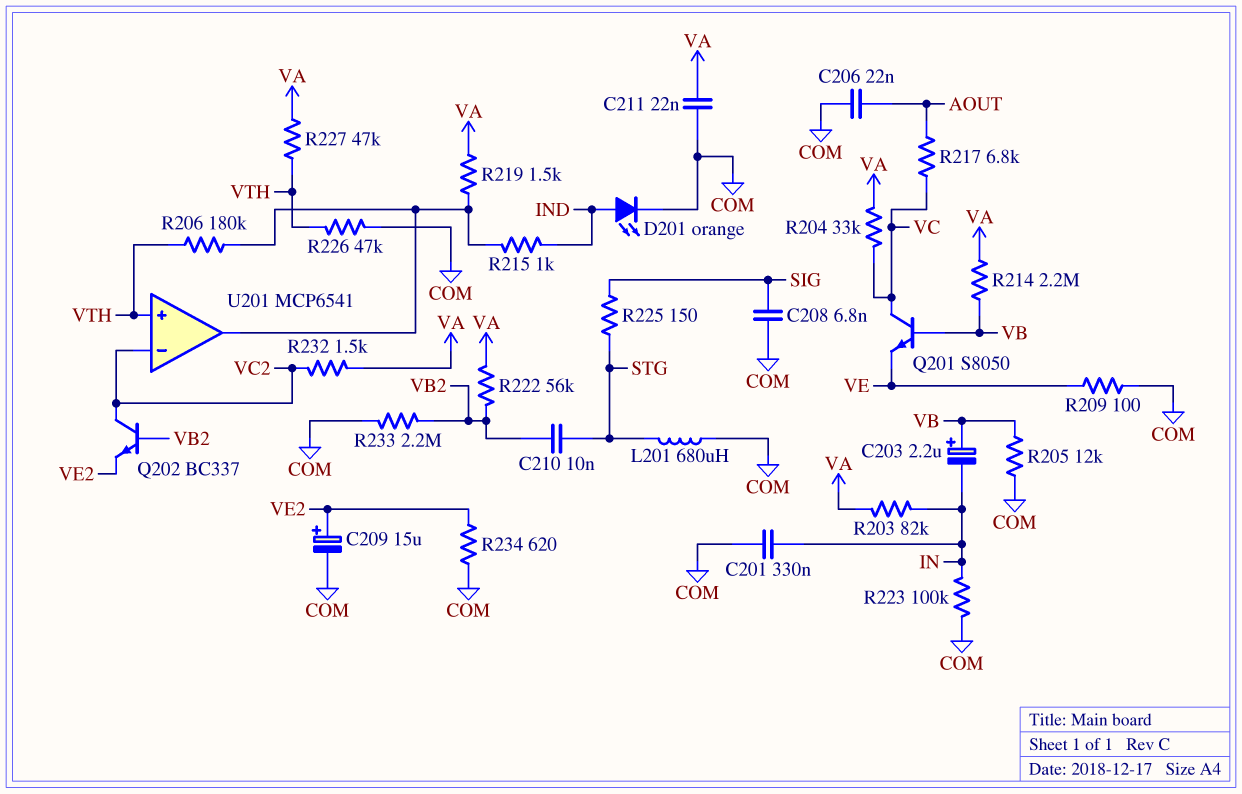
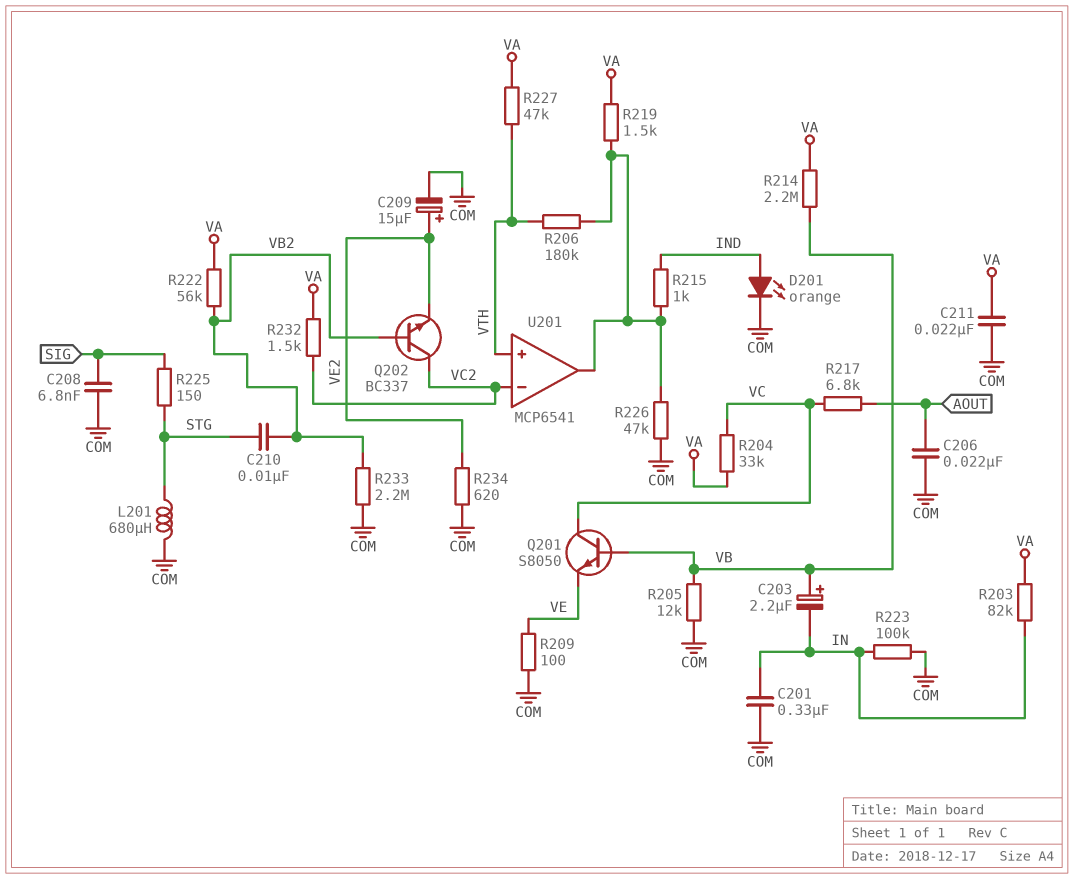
R226: 47k (COM, VTH) -> 47k (COM, U201/out)

